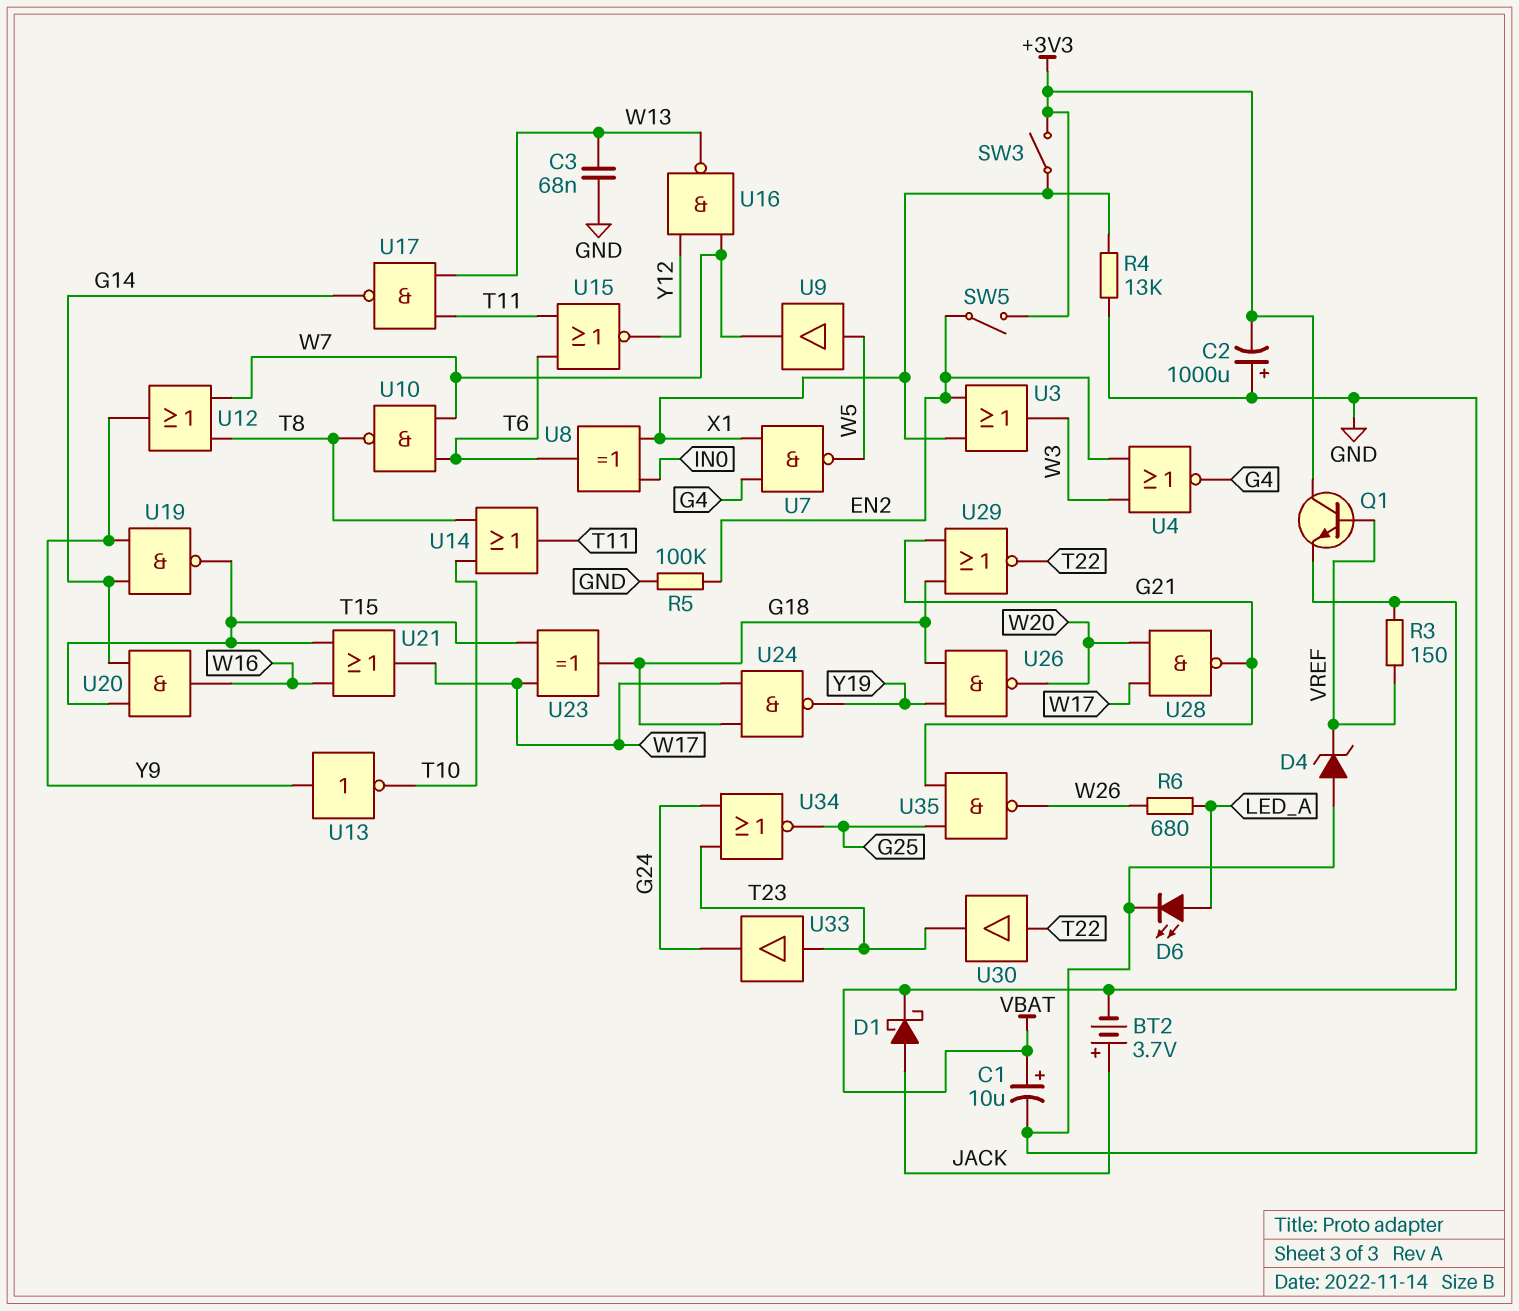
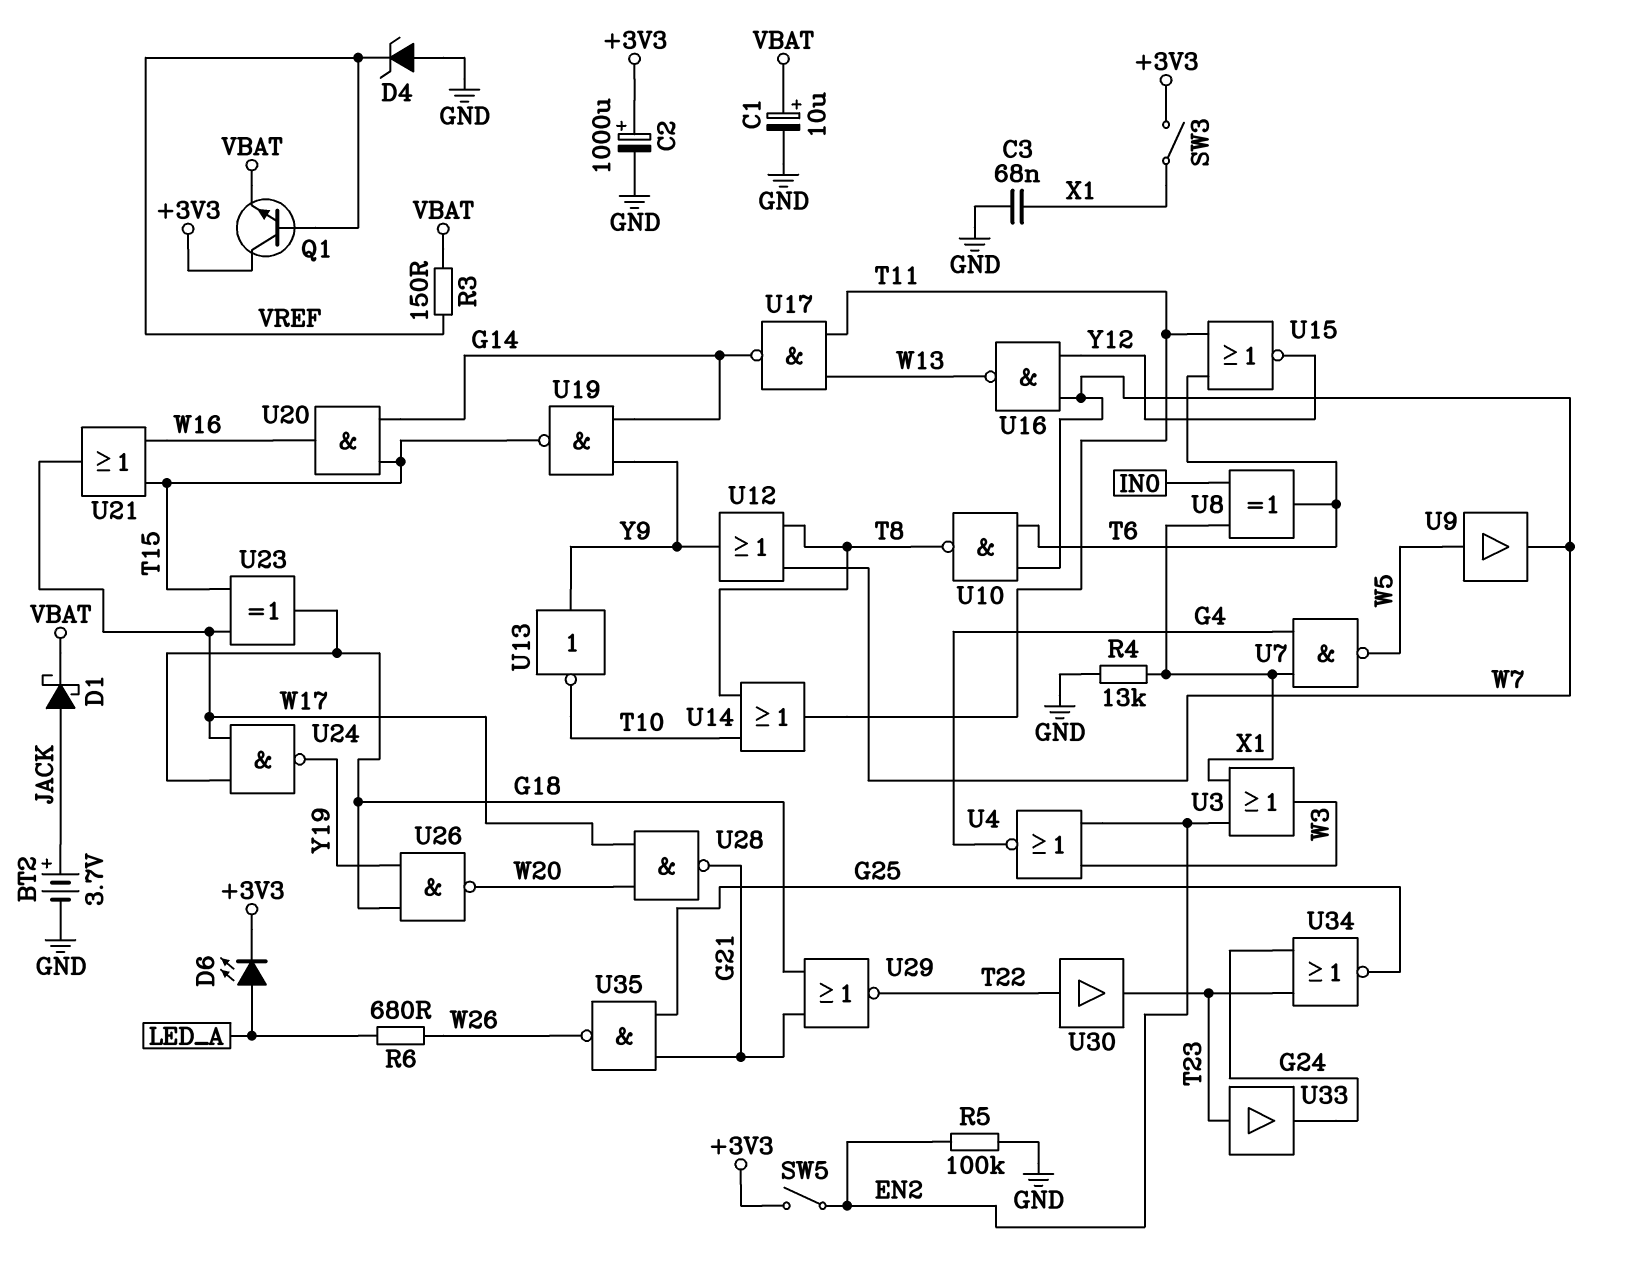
BT2: 3.7V (plus JACK, minus VBAT) -> 3.7V (plus JACK, minus GND)
C2: 1000uF (plus GND, minus +3V3) -> 1000uF (plus +3V3, minus GND)
C3: 68nF (GND, W13) -> 68nF (GND, X1)
D6: LED (A LED_A, K GND) -> LED (A LED_A, K +3V3)

